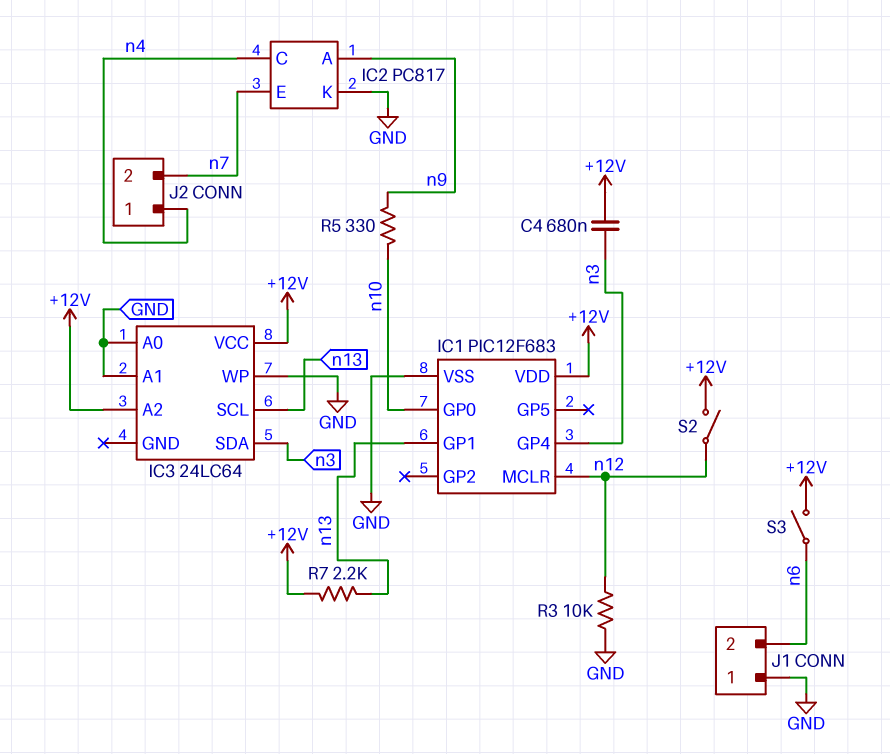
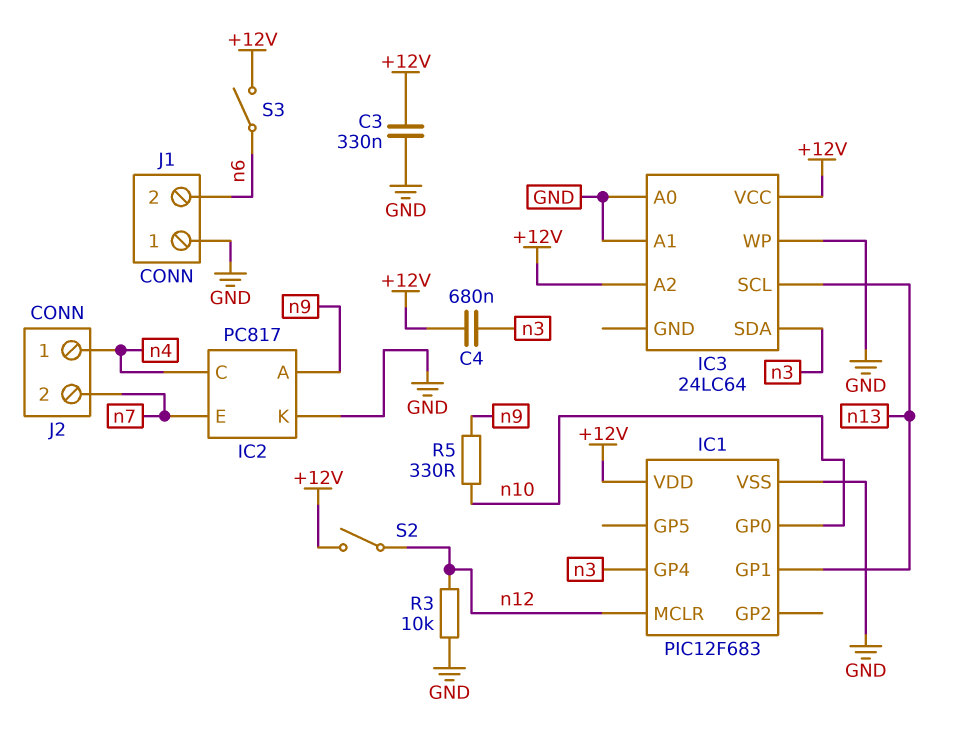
C3: none -> 330nF (+12V, GND)
R7: 2.2k (+12V, n13) -> none

